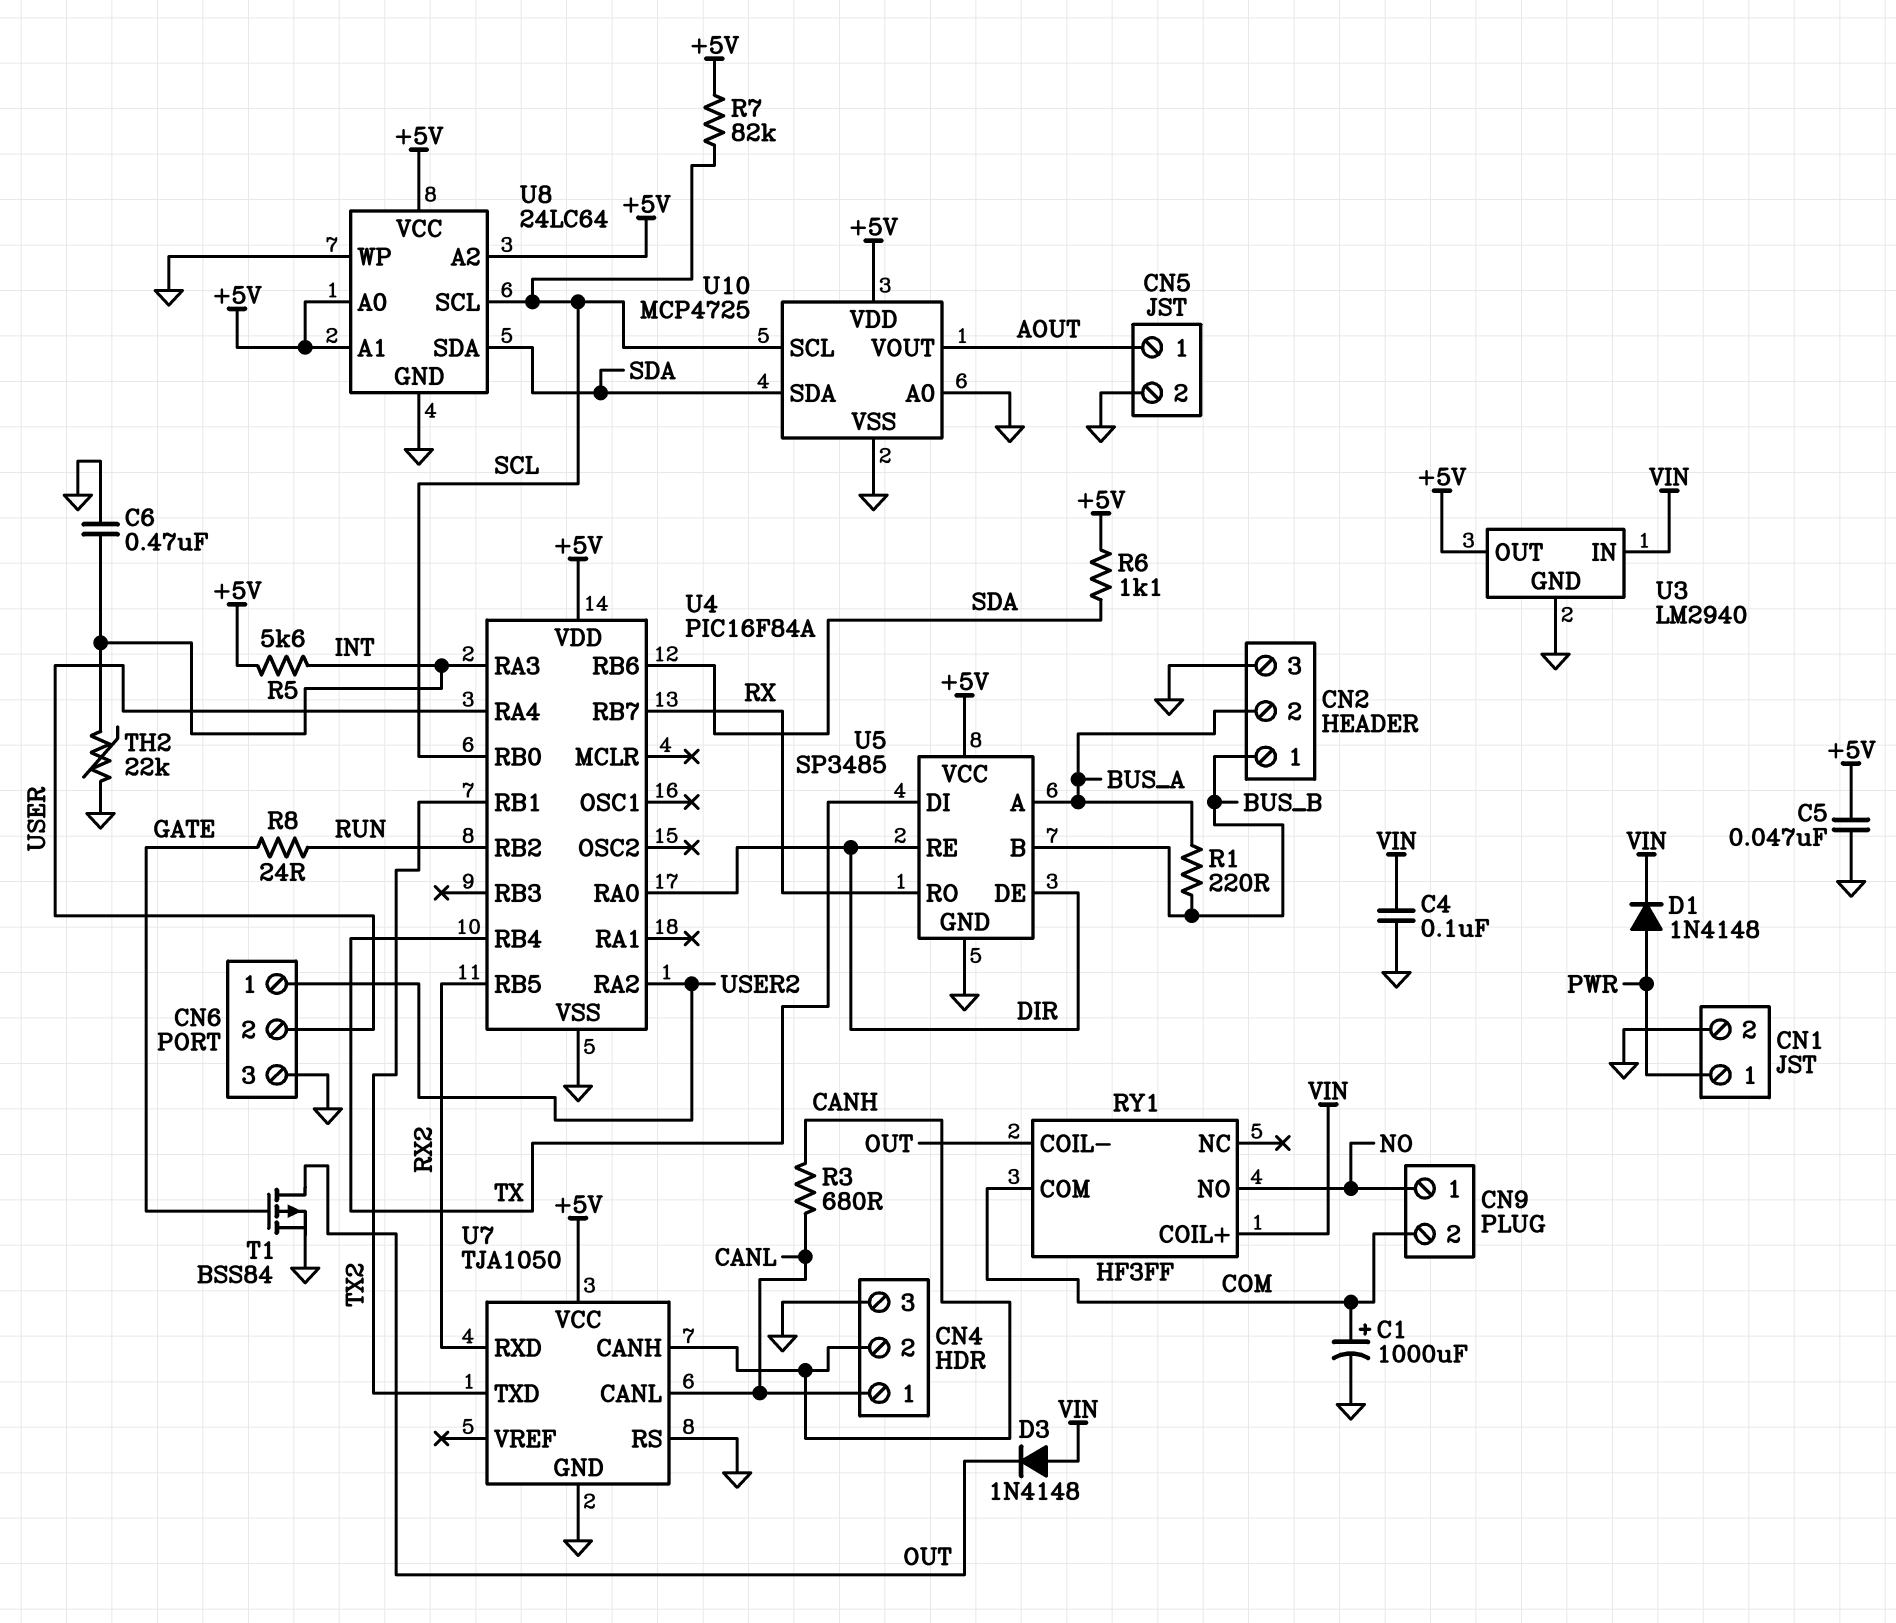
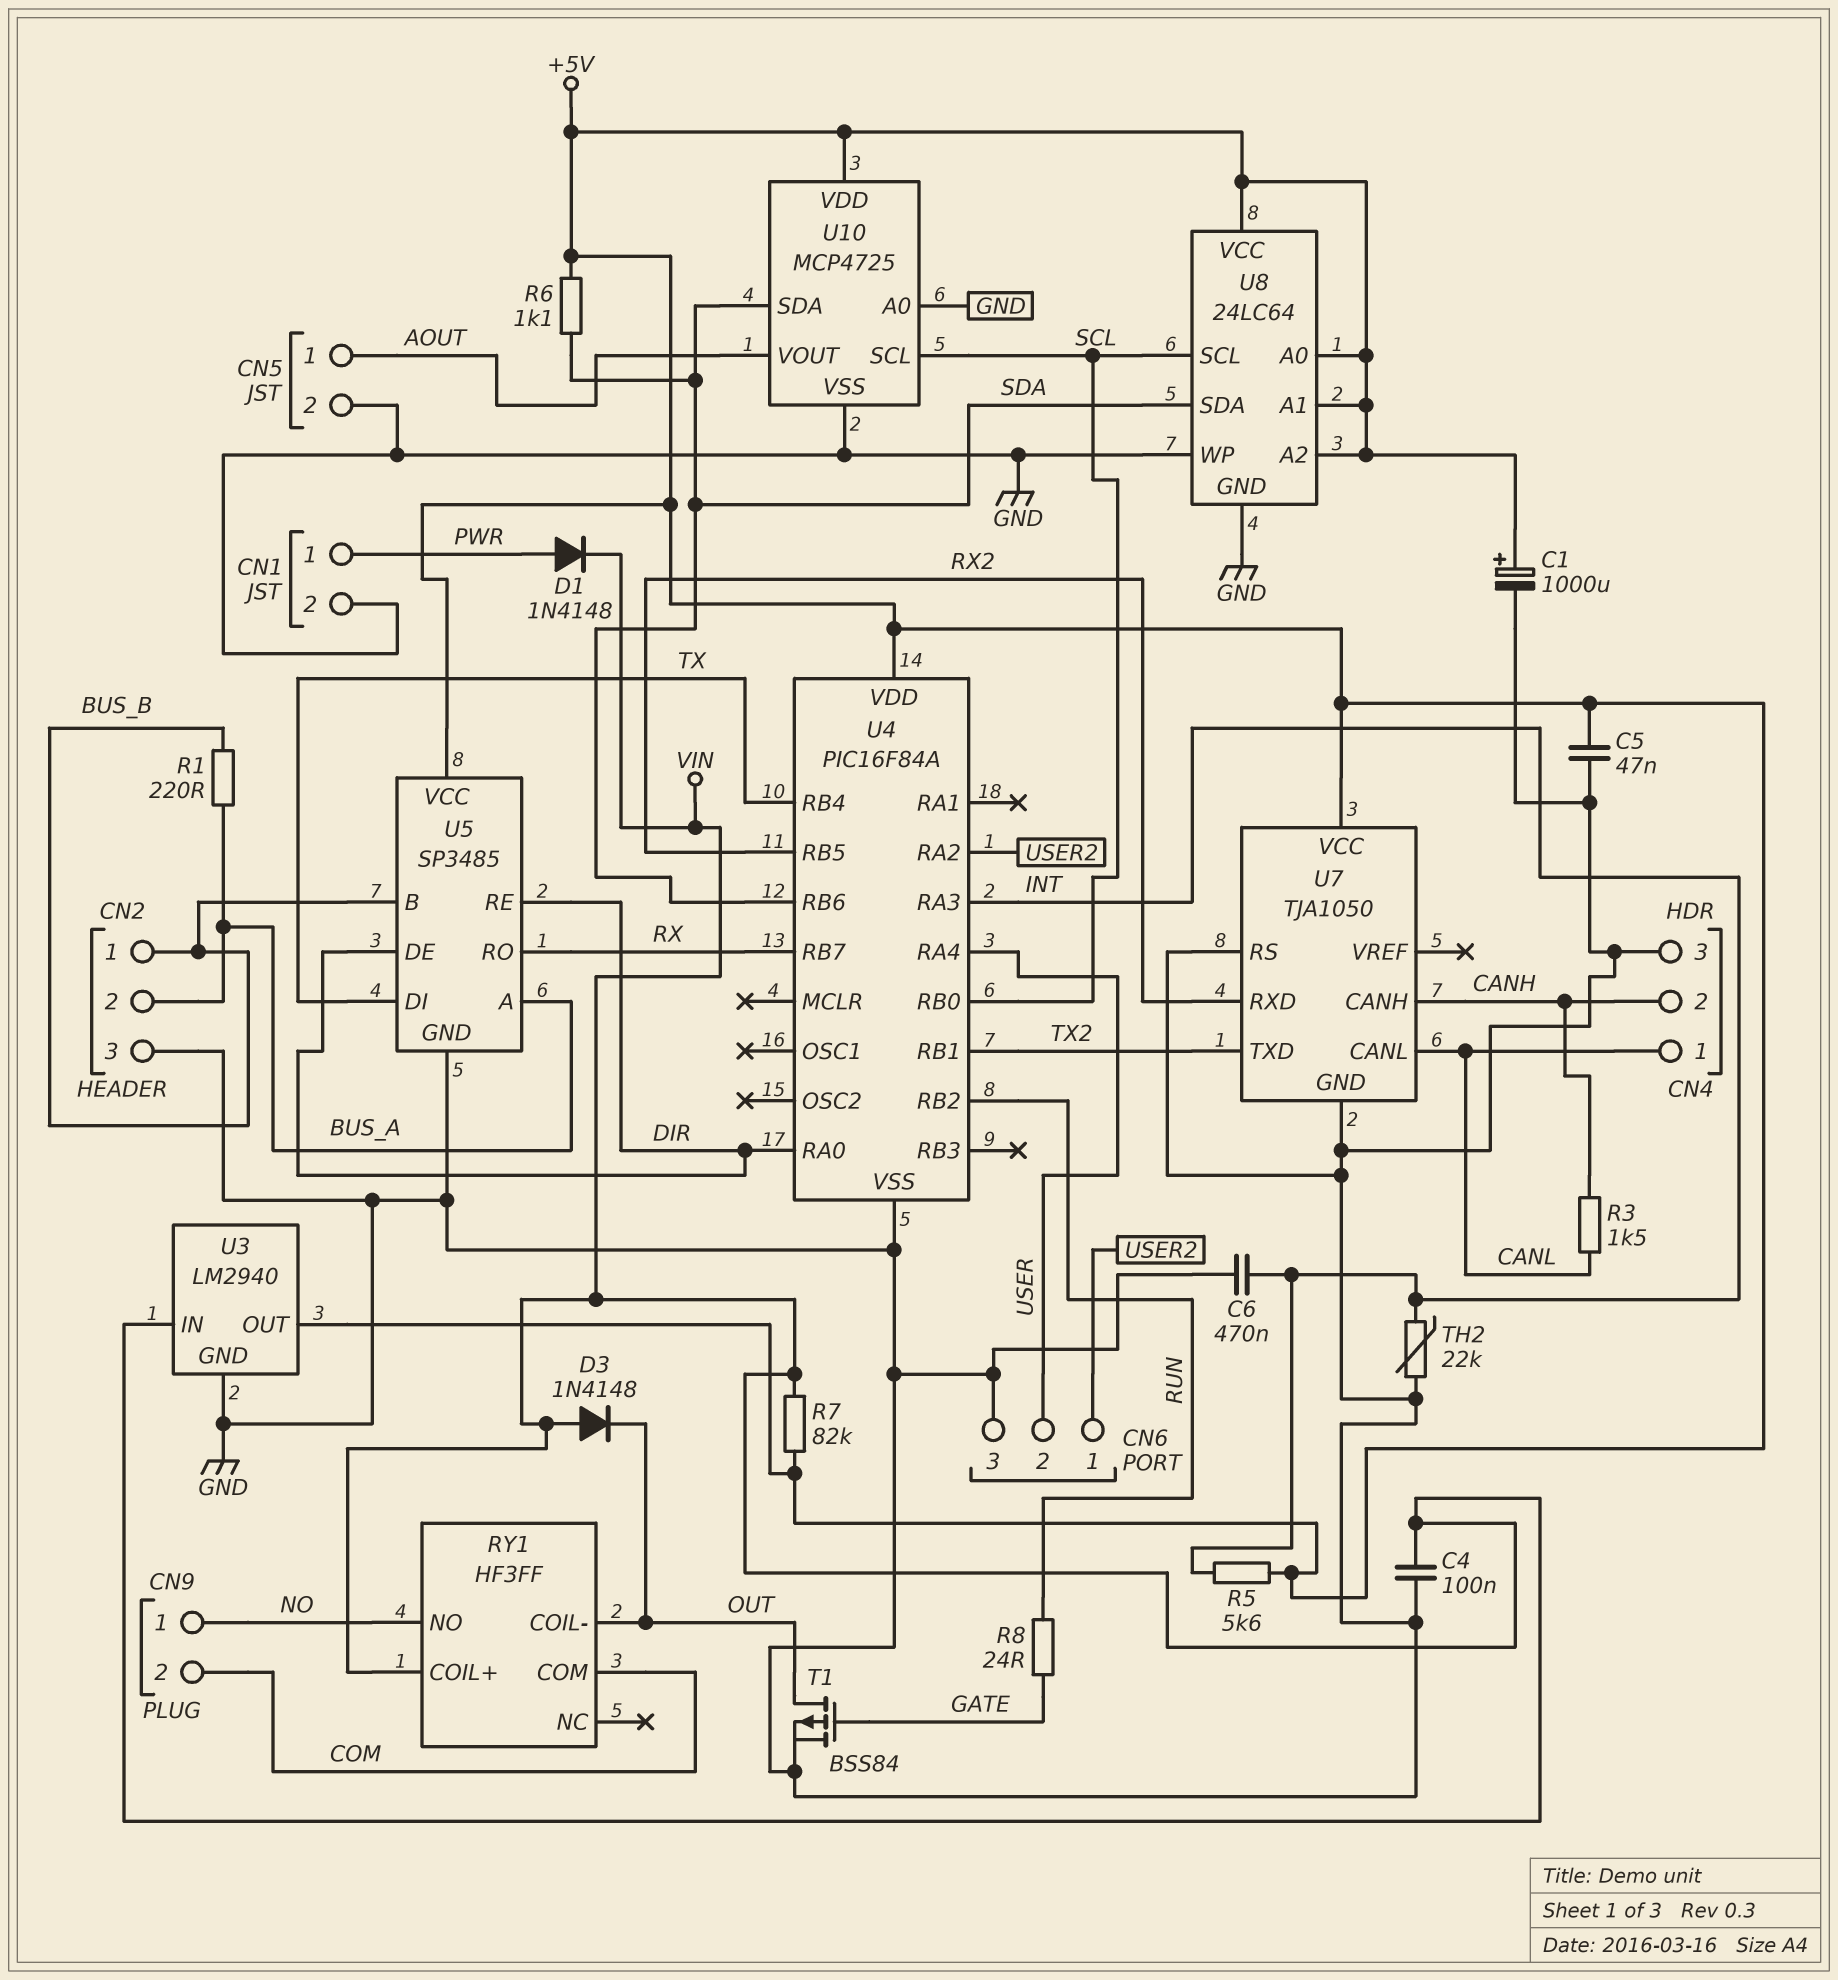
C1: 1000uF (plus COM, minus GND) -> 1000uF (plus +5V, minus GND)
R3: 680 (CANH, CANL) -> 1.5k (CANH, CANL)
R7: 82k (+5V, SCL) -> 82k (+5V, VIN)

